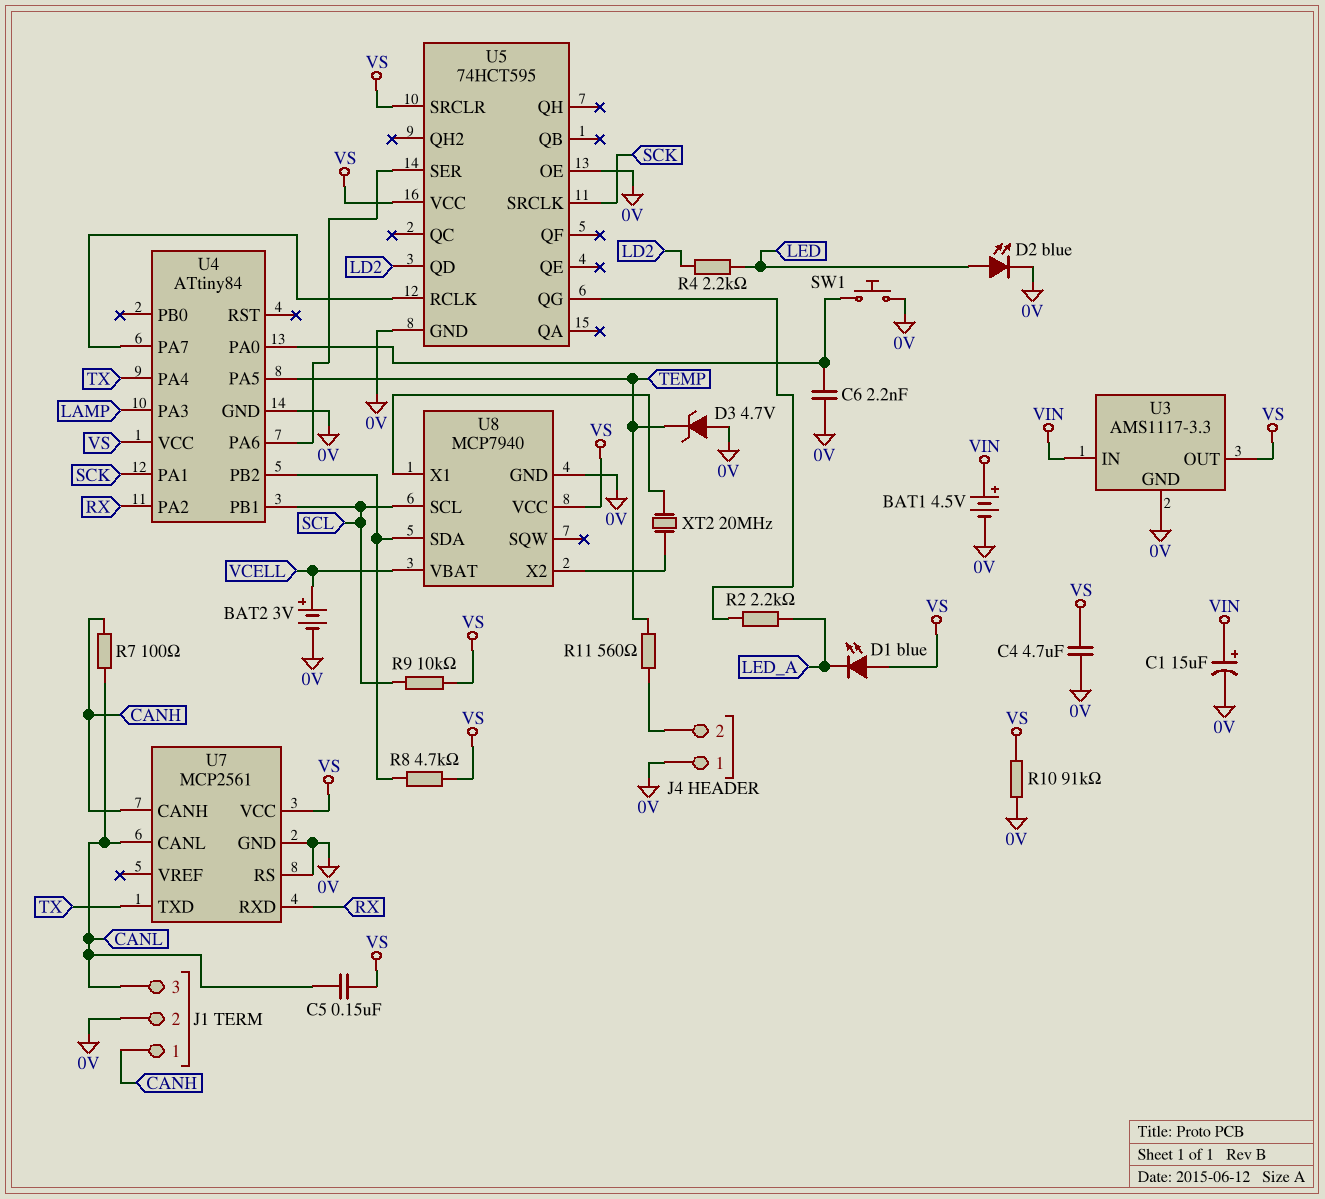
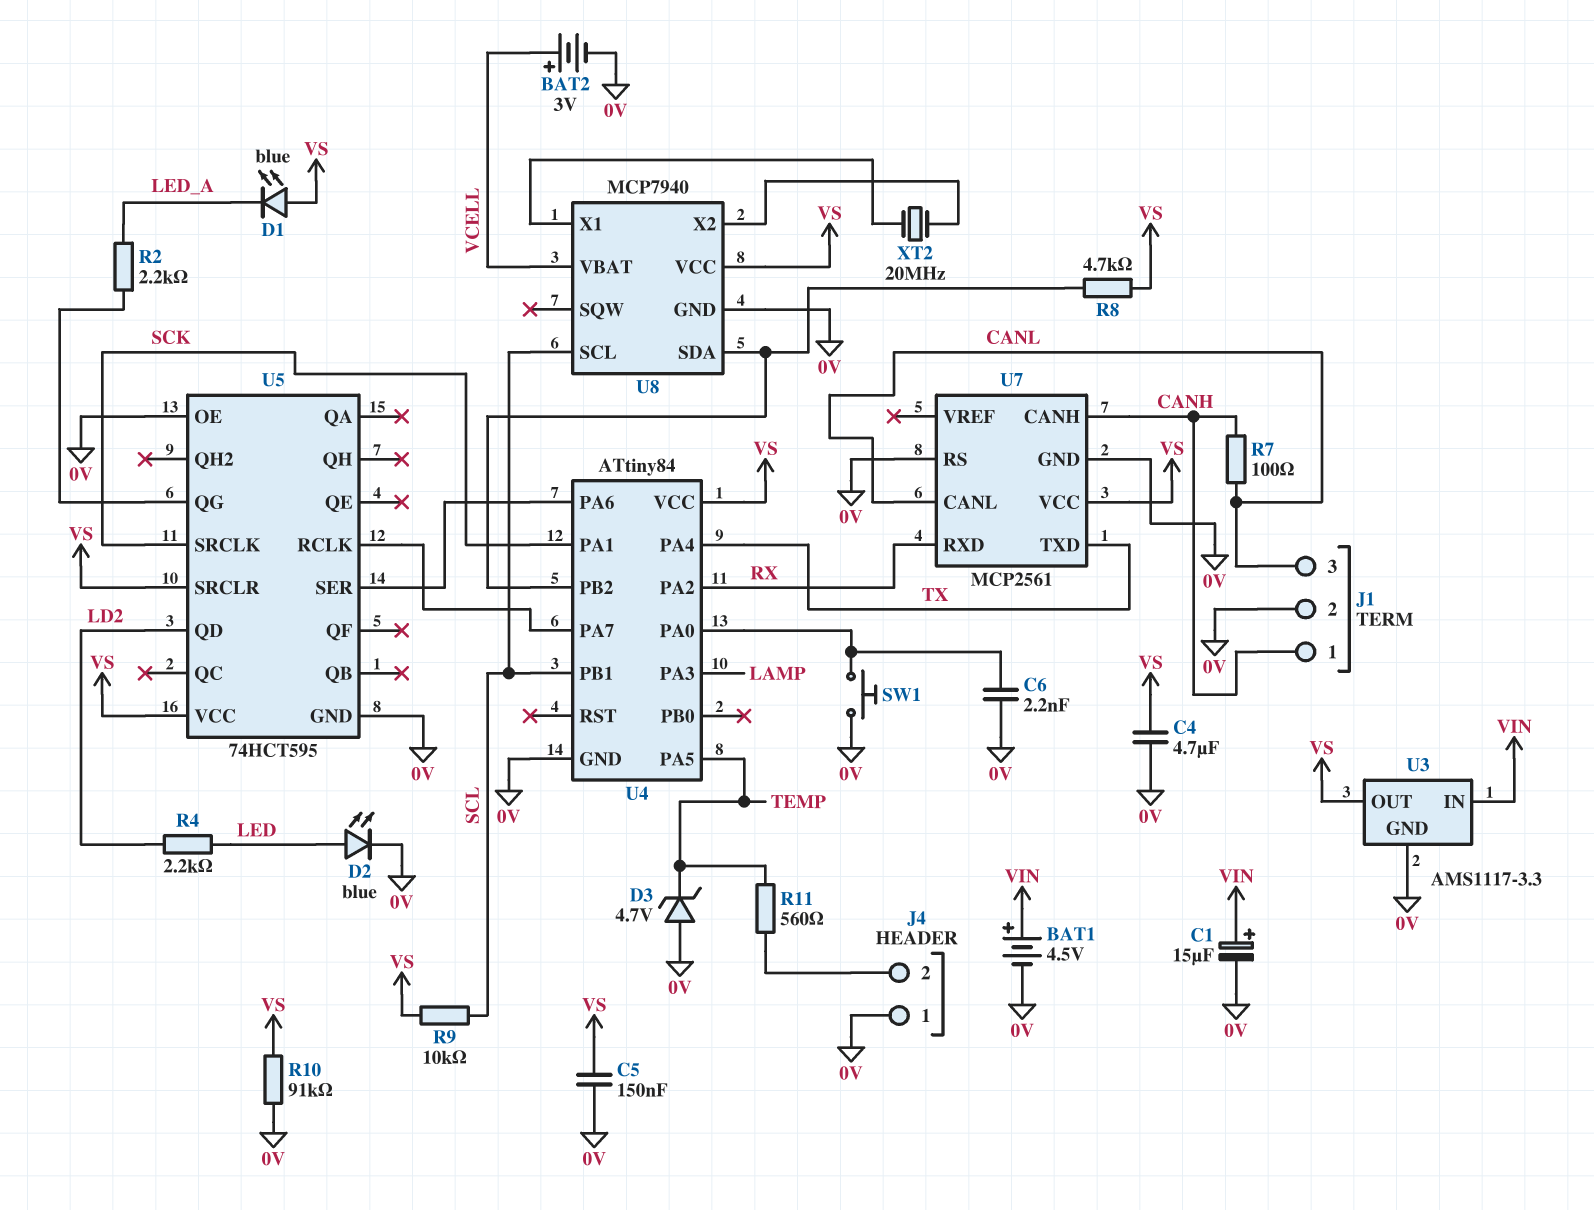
C5: 150nF (CANL, VS) -> 150nF (0V, VS)

